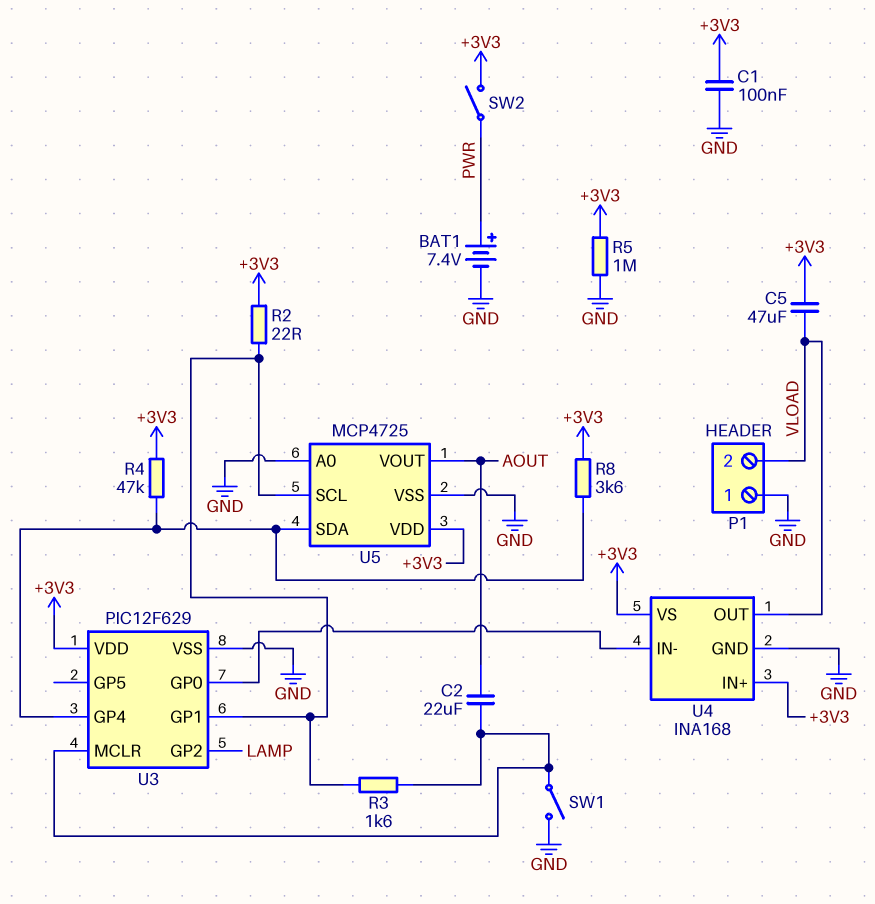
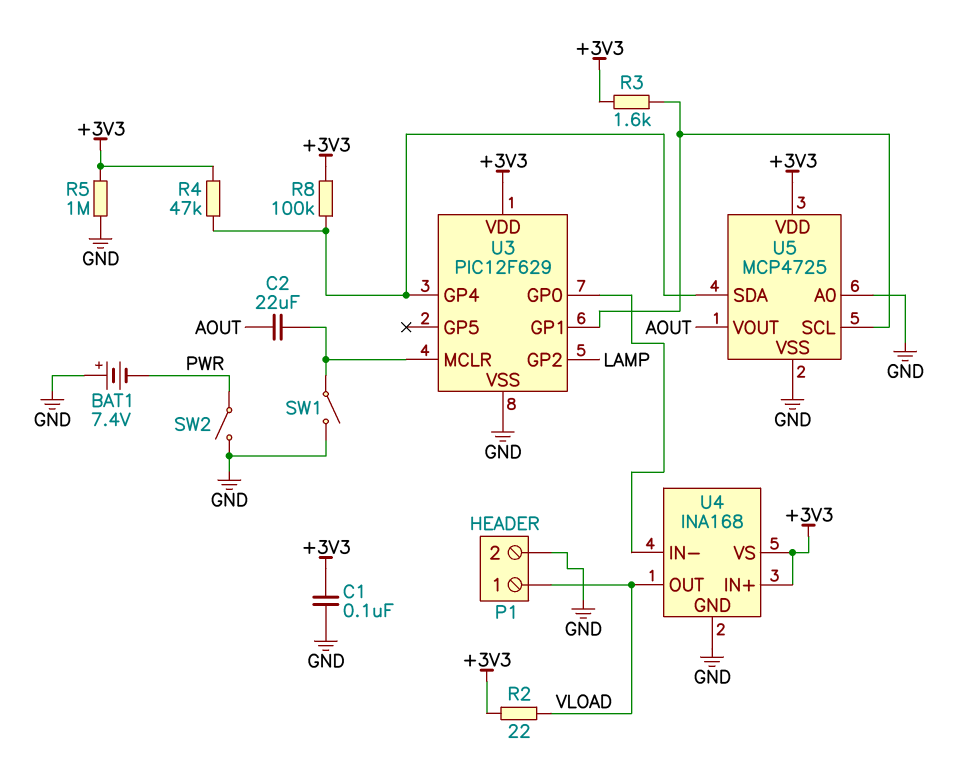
BAT1: 7.4V (plus PWR, minus GND) -> 7.4V (plus GND, minus PWR)
C5: 47uF (+3V3, VLOAD) -> none
P1 pin 1: GND -> VLOAD
P1 pin 2: VLOAD -> GND
R2: 22 (+3V3, U3/GP1) -> 22 (+3V3, VLOAD)
R3: 1.6k (U3/GP1, U3/MCLR) -> 1.6k (+3V3, U3/GP1)
R8: 3.6k (+3V3, U3/GP4) -> 100k (+3V3, U3/GP4)
SW2: switch (+3V3, PWR) -> switch (GND, PWR)

